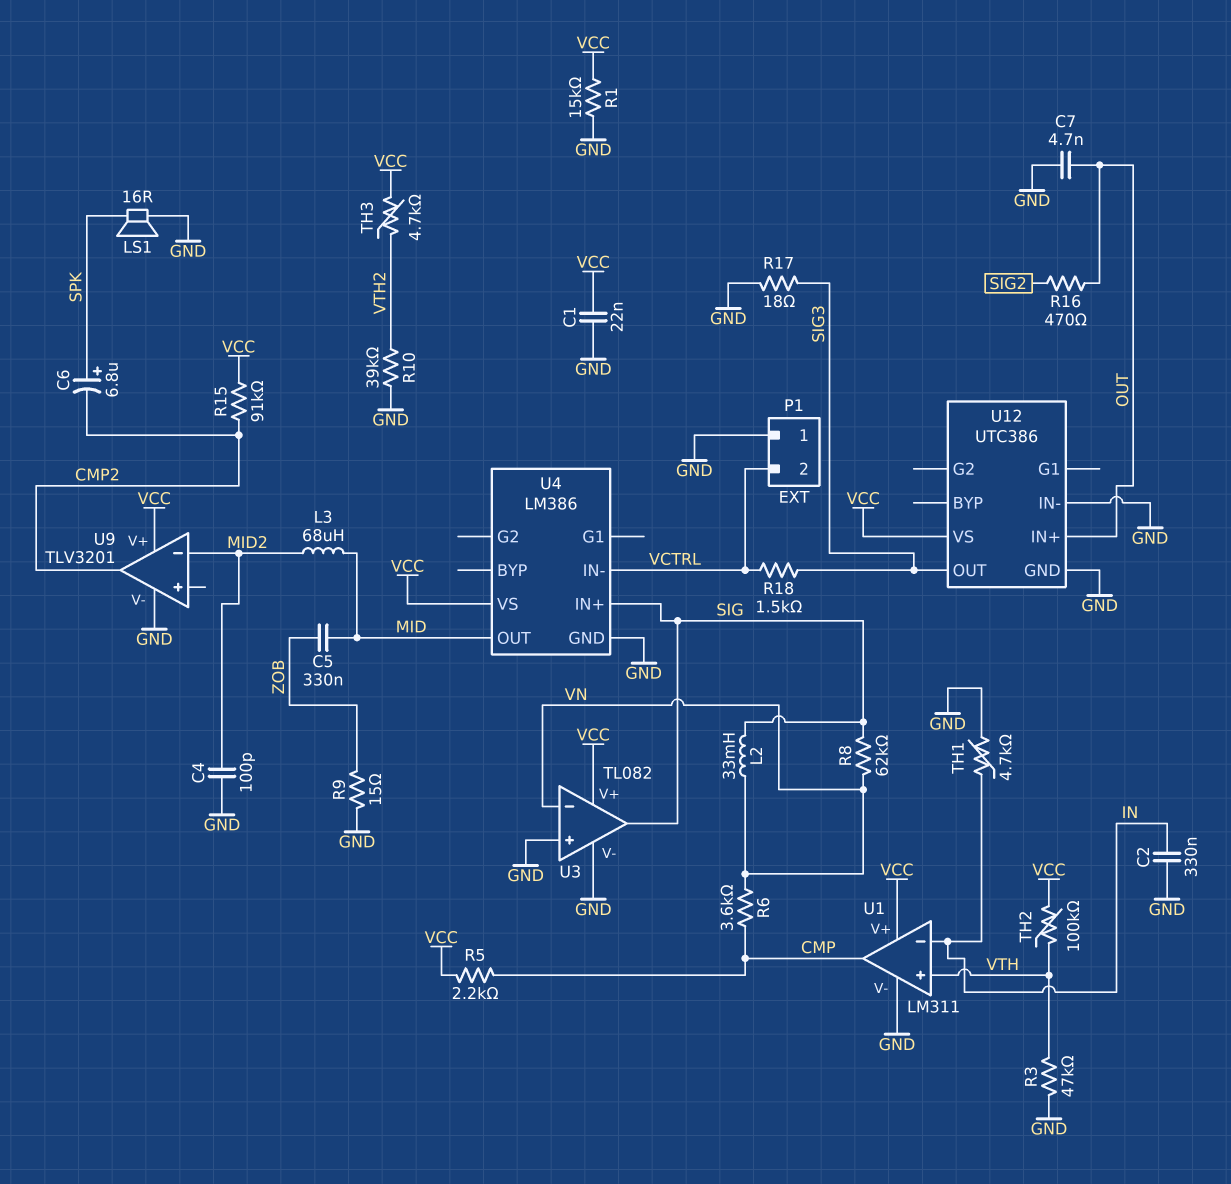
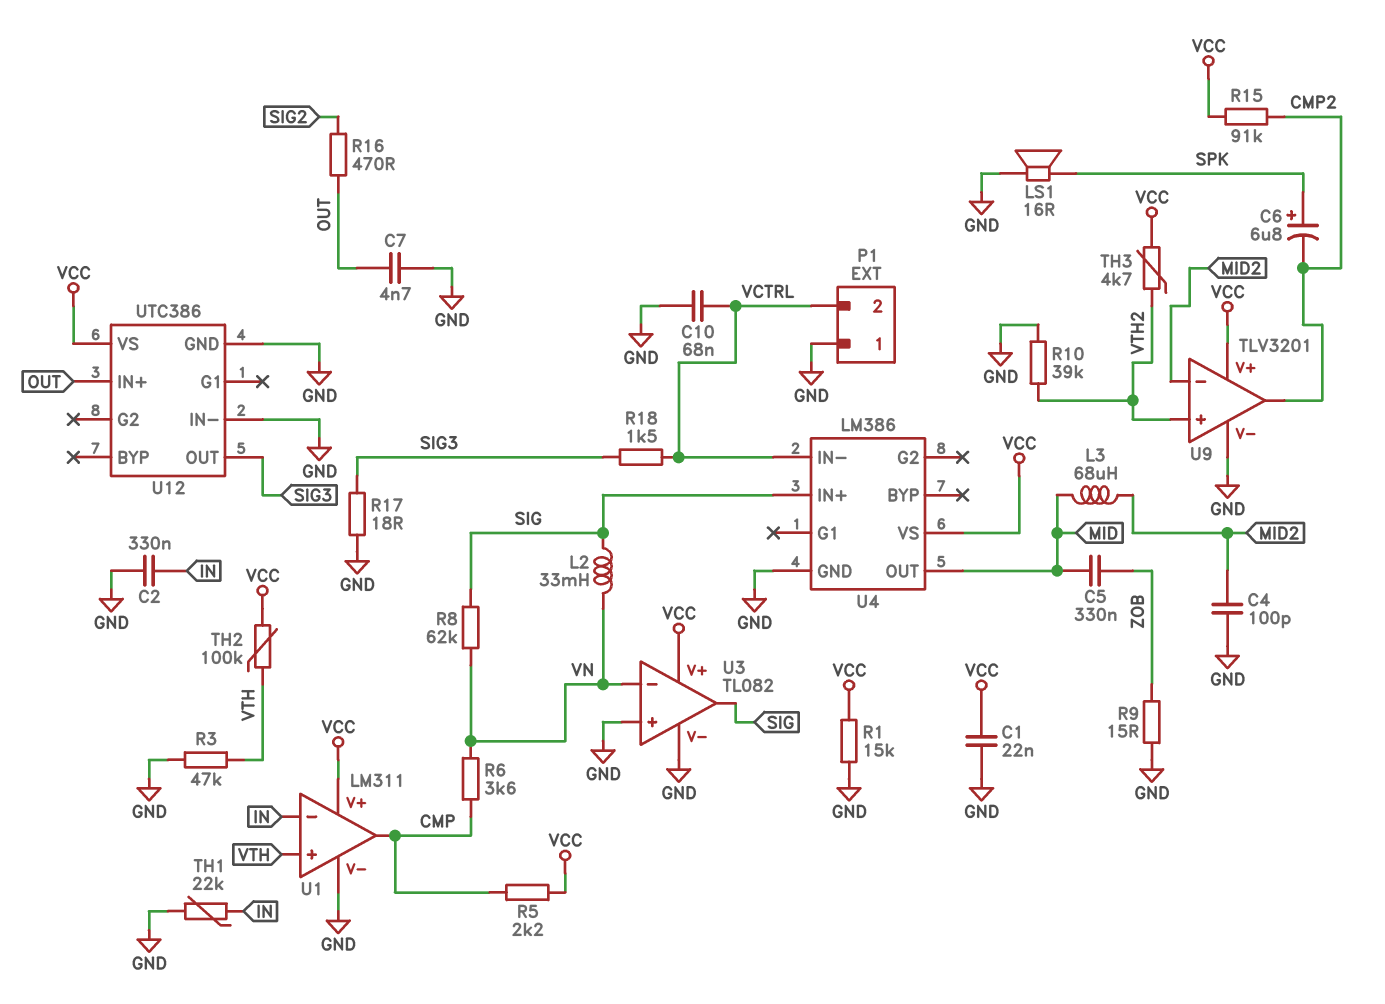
C10: none -> 68nF (GND, VCTRL)
TH1: 4.7k (GND, IN) -> 22k (GND, IN)
U9 pin in+: none -> VTH2

